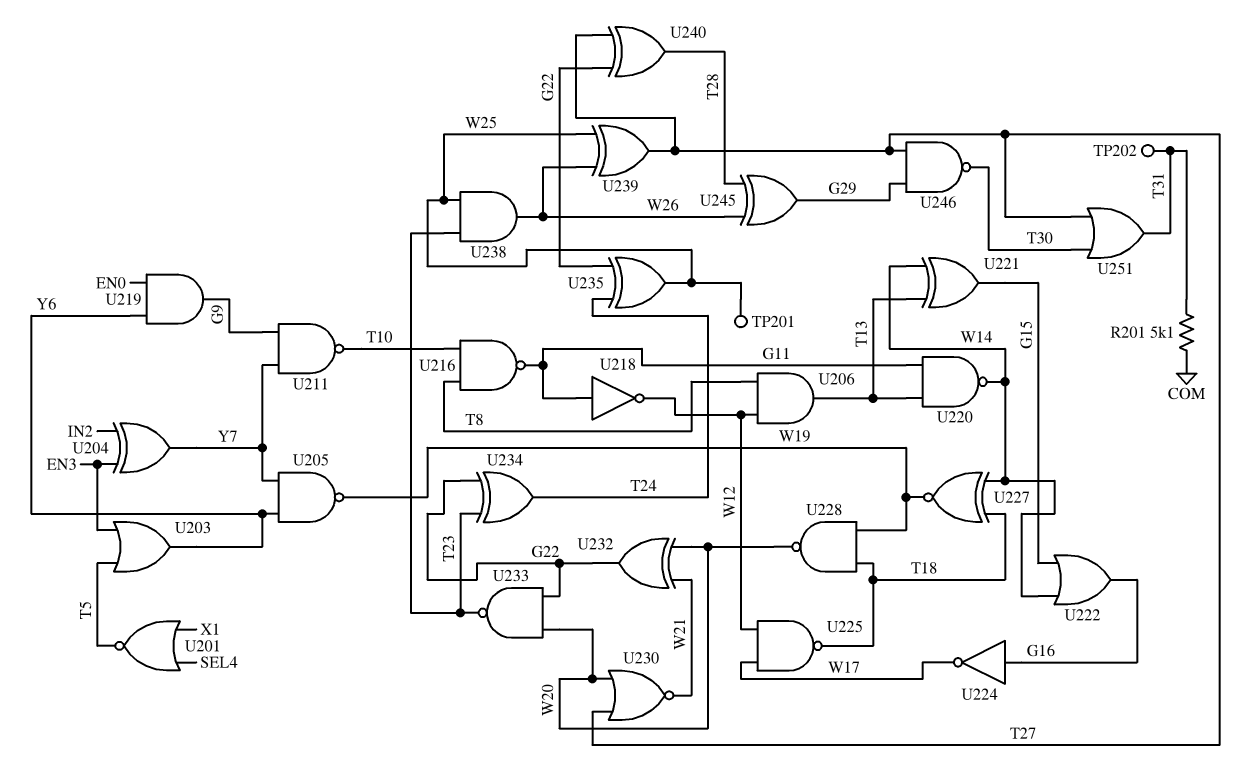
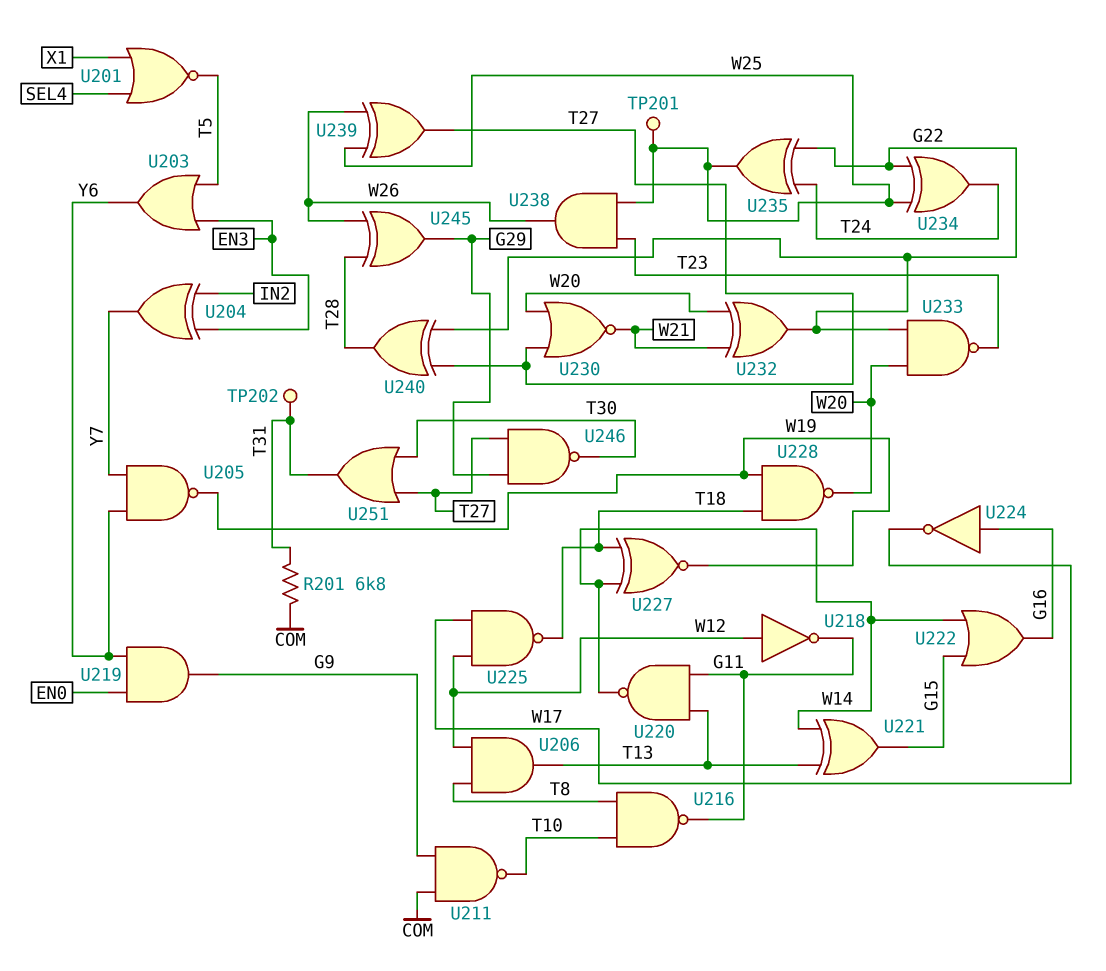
R201: 5.1k (COM, T31) -> 6.8k (COM, T31)
U211: NAND (in G9, in Y7, out T10) -> NAND (in COM, in G9, out T10)
U218: NOT (in G11, out W12) -> NOT (in W12, out G11)
U234: XOR (in G22, in T23, out T24) -> XOR (in G22, in W25, out T24)

